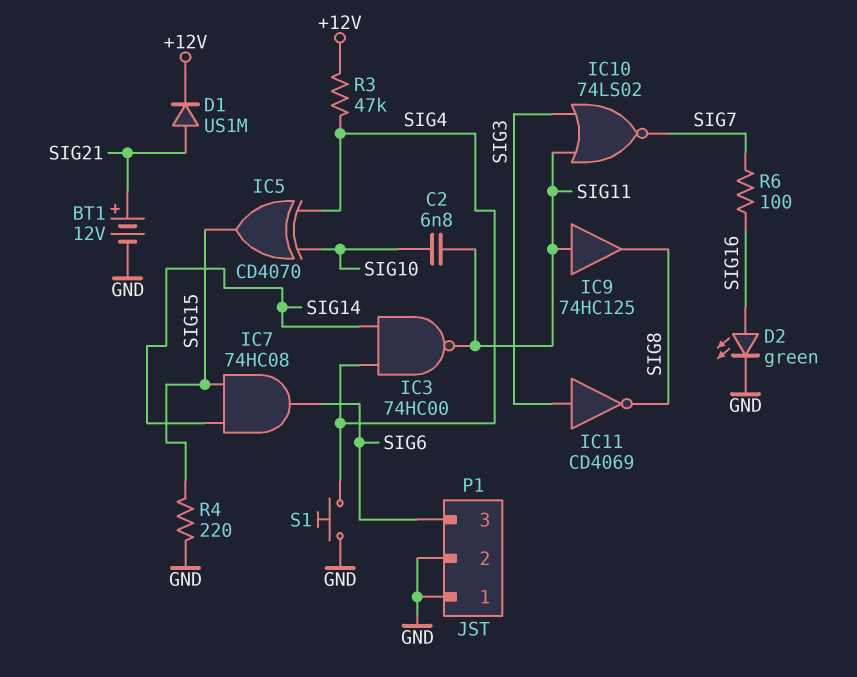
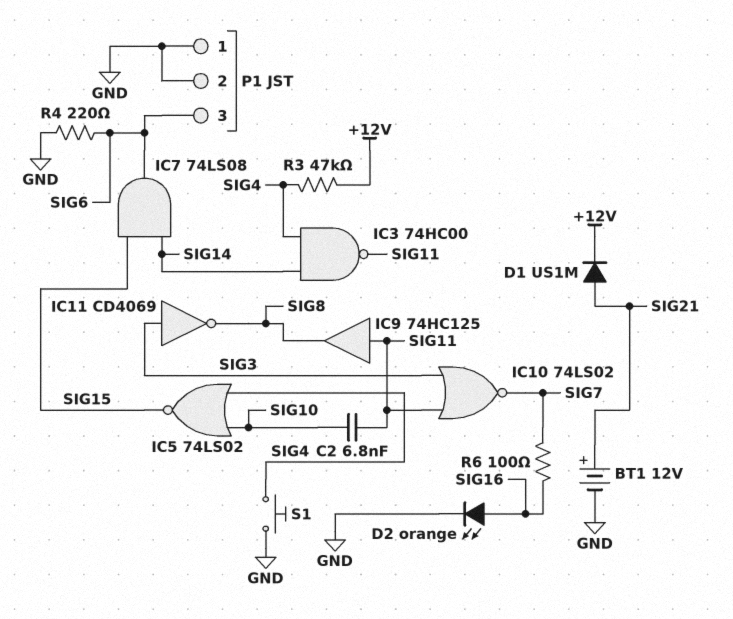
D2: LED green (A SIG16, K GND) -> LED orange (A SIG16, K GND)
IC5: XOR CD4070 (in SIG4, in SIG10, out SIG15) -> NOR 74LS02 (in SIG4, in SIG10, out SIG15)
IC7: AND 74HC08 (in SIG14, in SIG15, out SIG6) -> AND 74LS08 (in SIG14, in SIG15, out SIG6)
R4: 220 (GND, SIG15) -> 220 (GND, SIG6)

